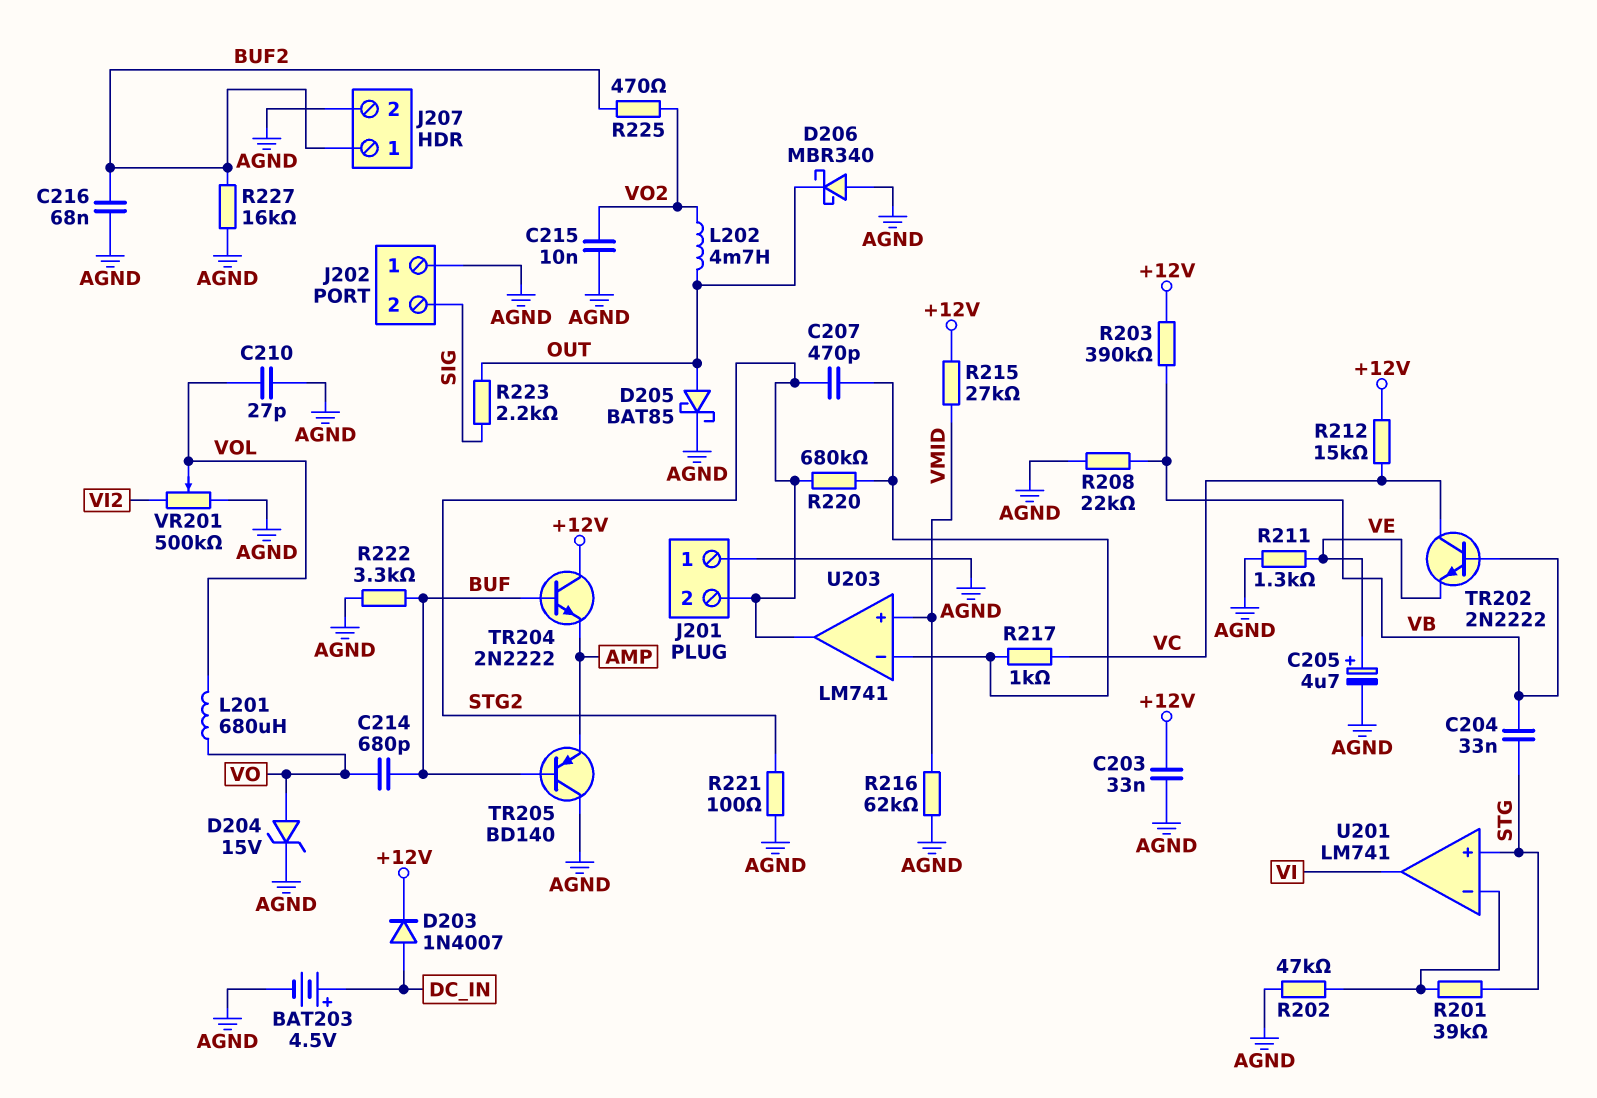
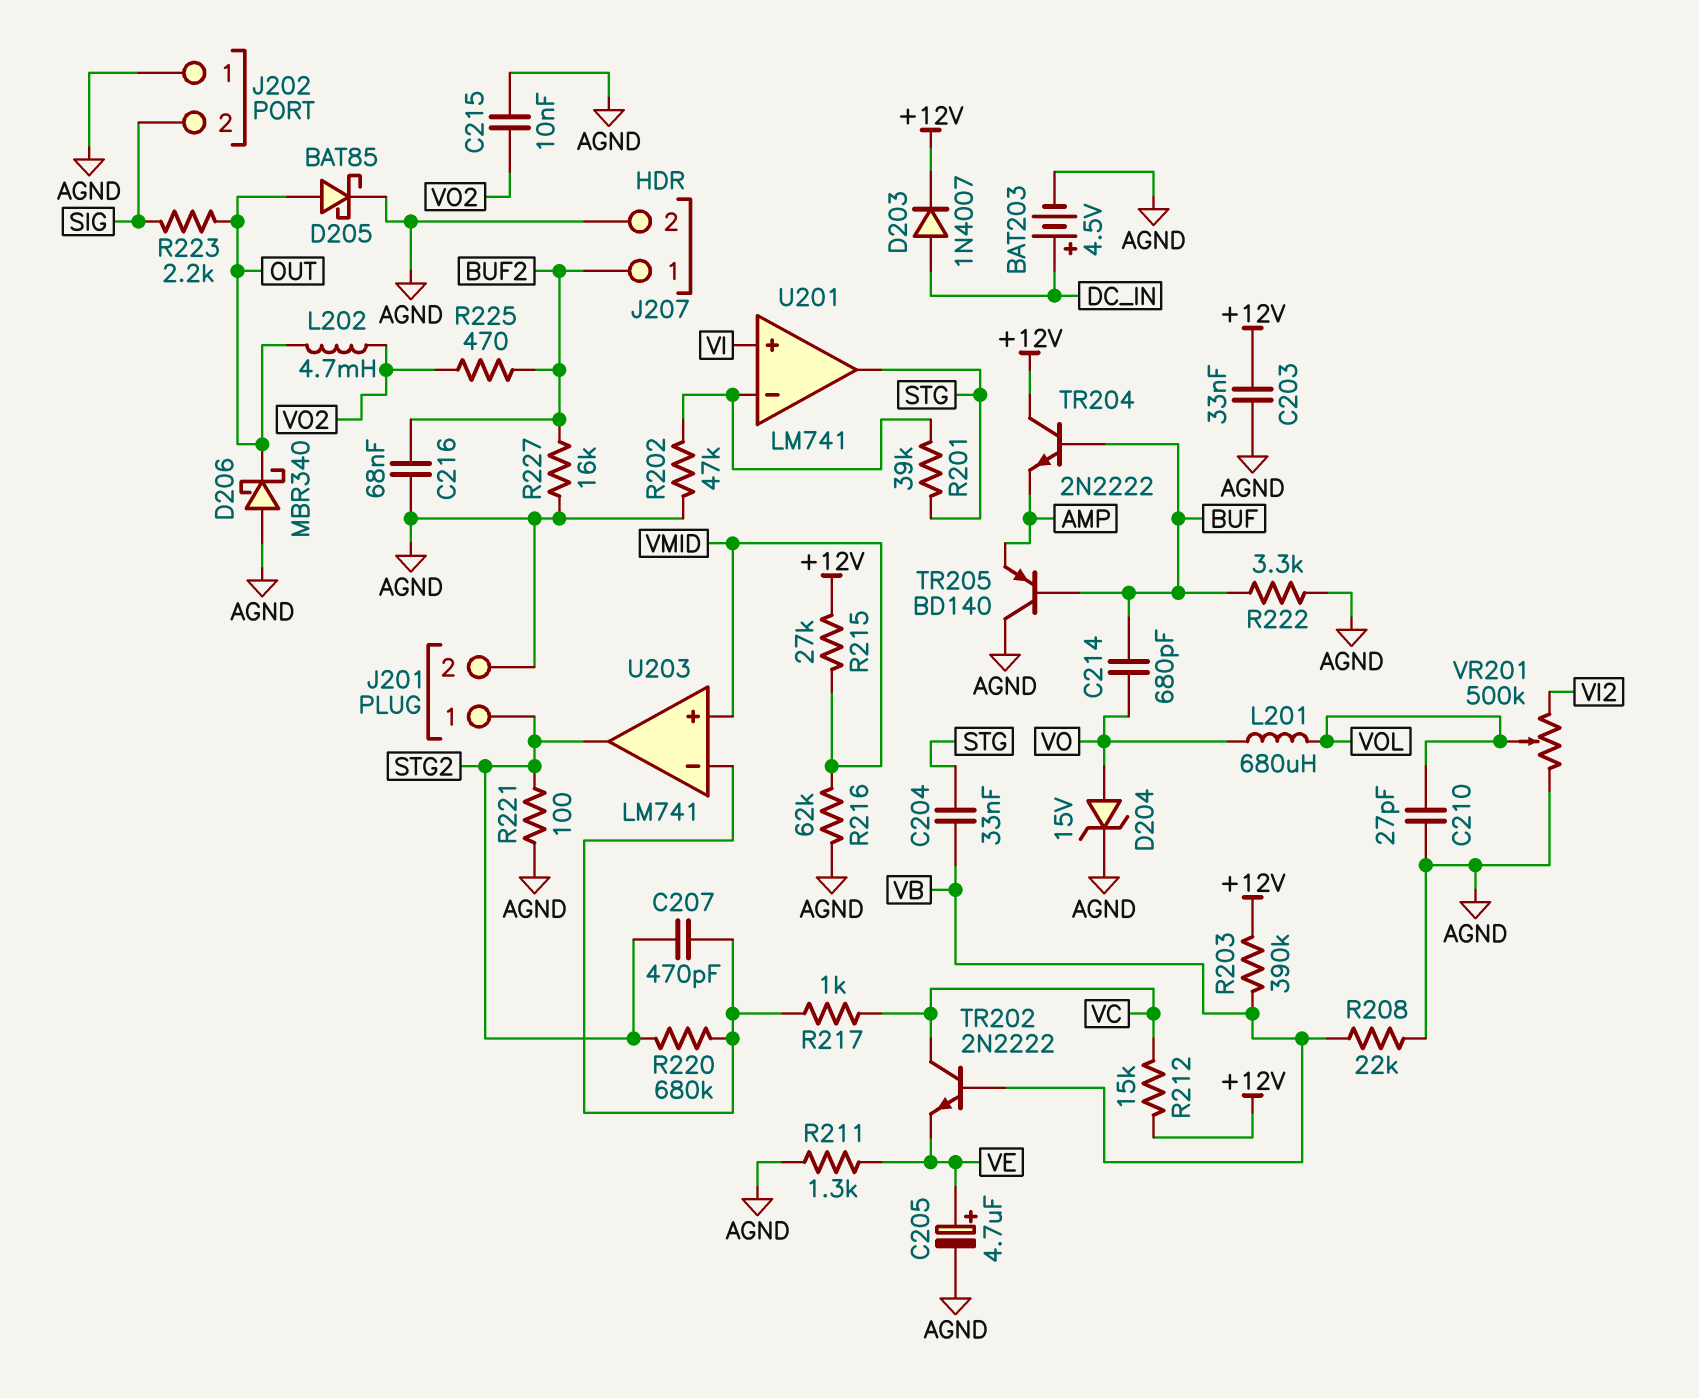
J201 pin 1: AGND -> STG2
J201 pin 2: STG2 -> AGND
U201 pin in+: STG -> VI
U201 pin out: VI -> STG

